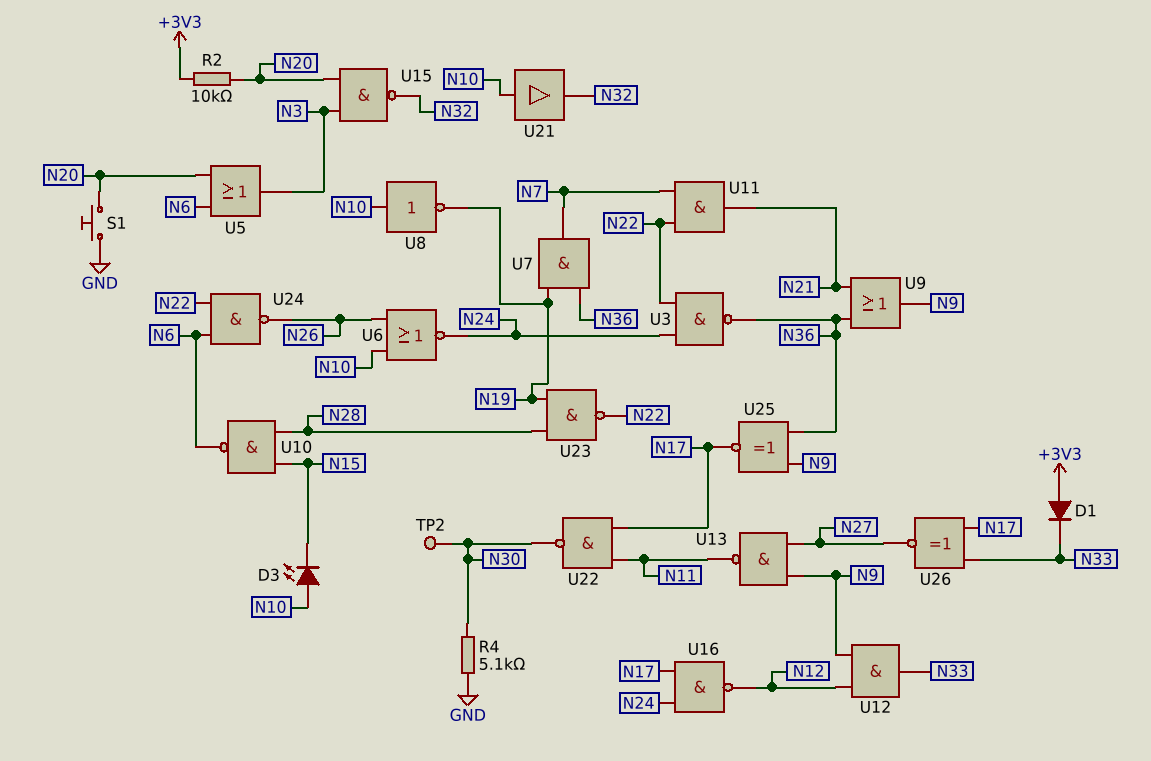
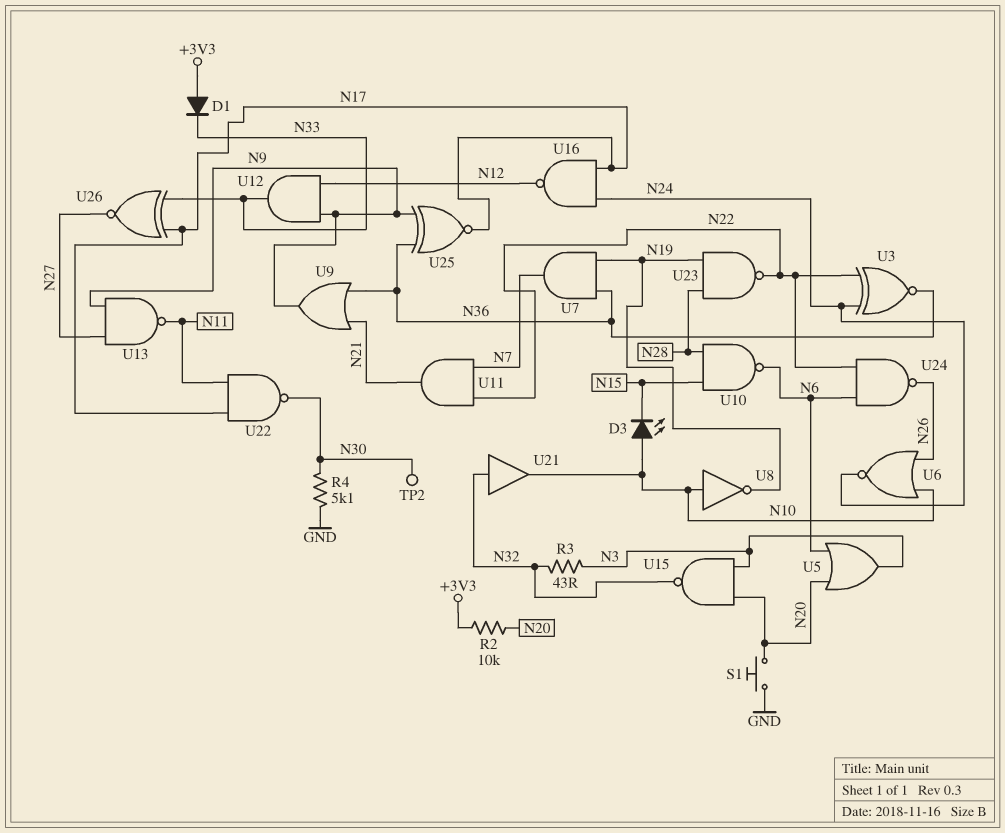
R3: none -> 43 (N3, N32)
U3: NAND (in N22, in N24, out N36) -> XNOR (in N22, in N24, out N36)
U21: buffer (in N10, out N32) -> buffer (in N32, out N10)

